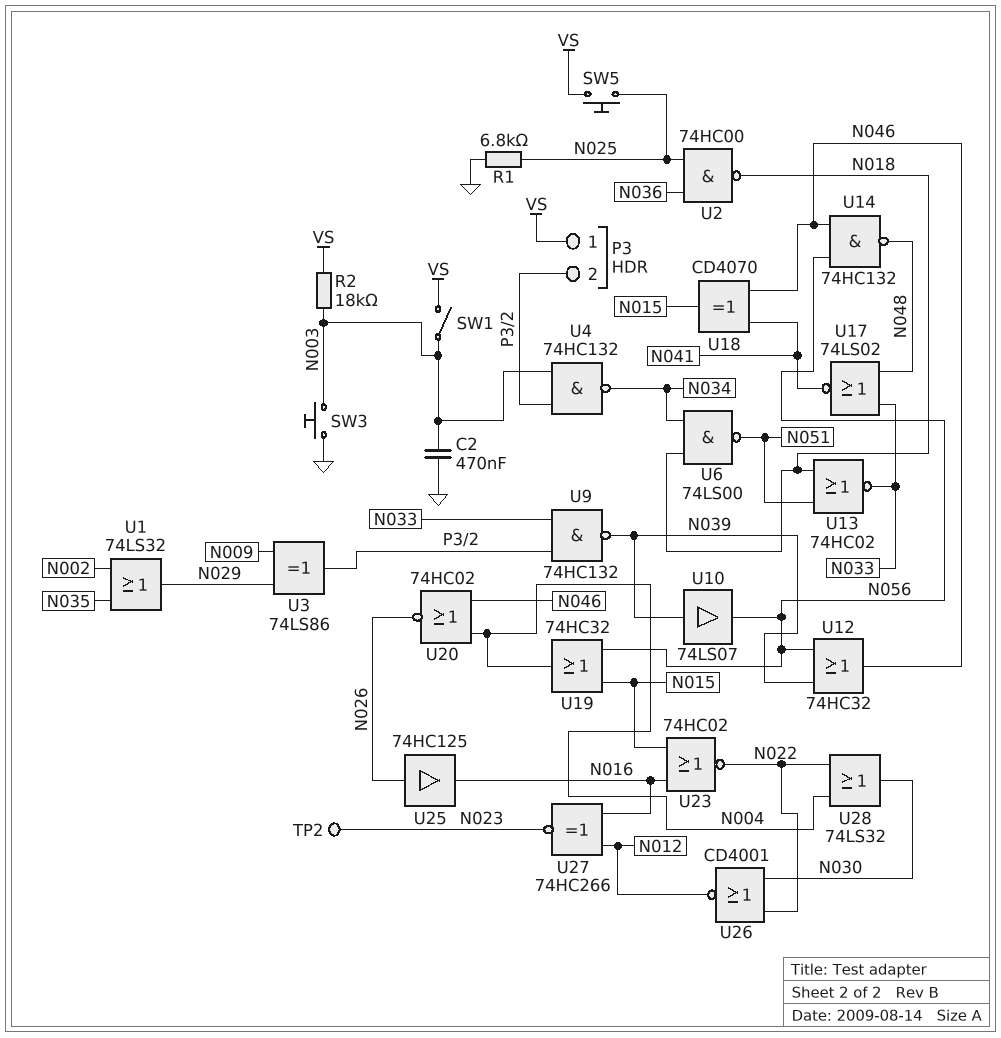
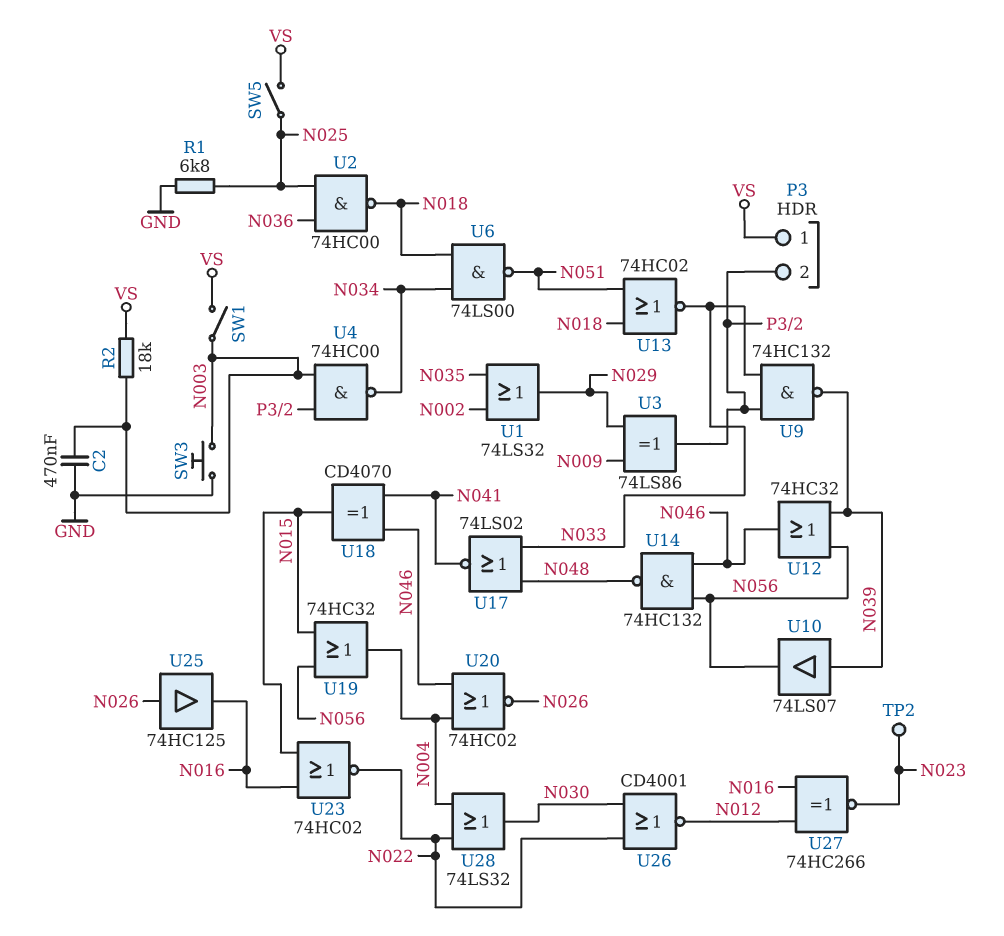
SW5: button (N025, VS) -> switch (N025, VS)
U4: NAND 74HC132 (in N003, in P3/2, out N034) -> NAND 74HC00 (in N003, in P3/2, out N034)

